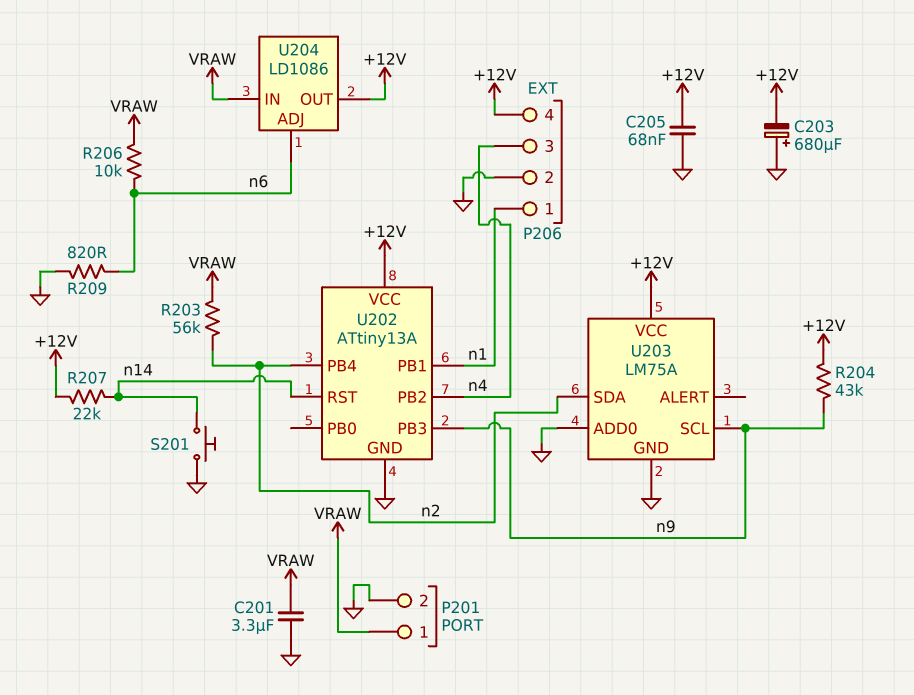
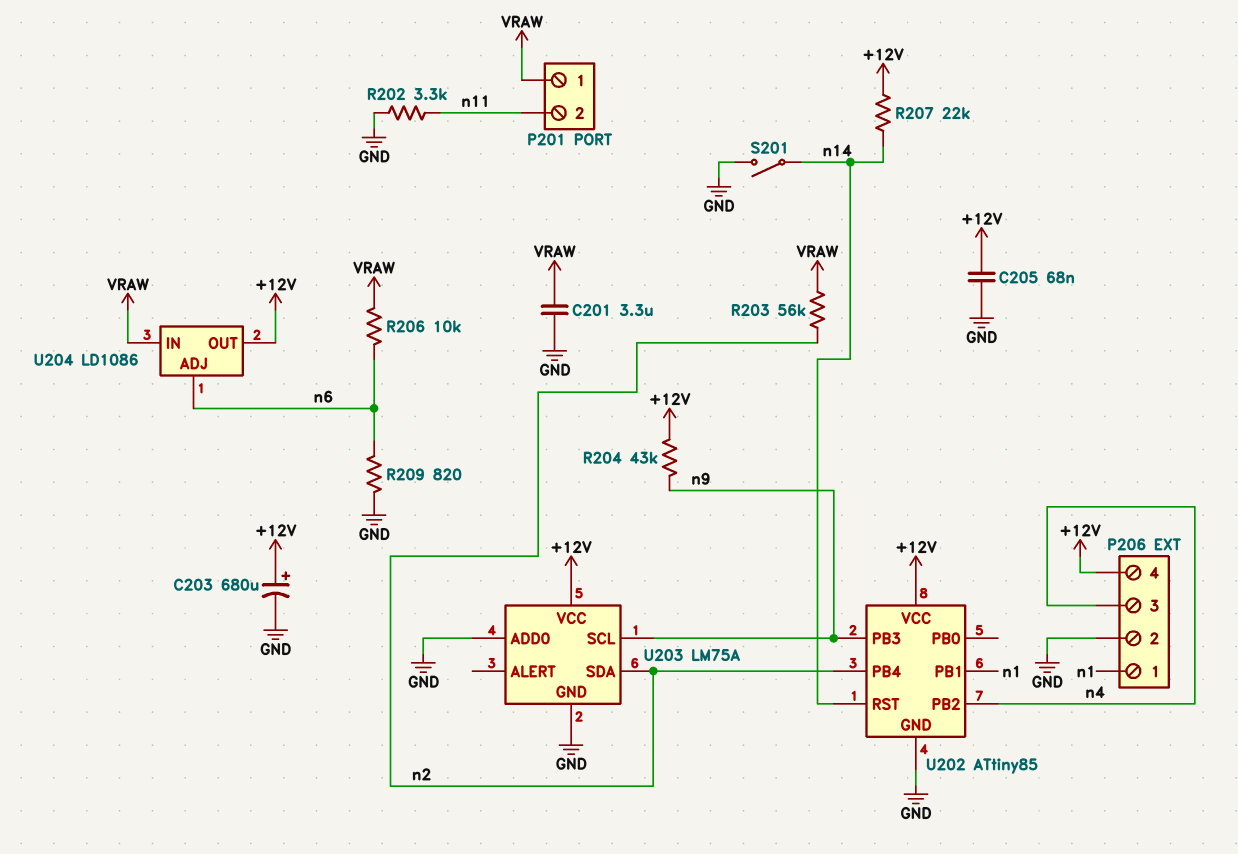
C203: 680uF (plus GND, minus +12V) -> 680uF (plus +12V, minus GND)
P201 pin 2: GND -> n11
R202: none -> 3.3k (GND, n11)
S201: button (GND, n14) -> switch (GND, n14)
U202: ATtiny13A -> ATtiny85

